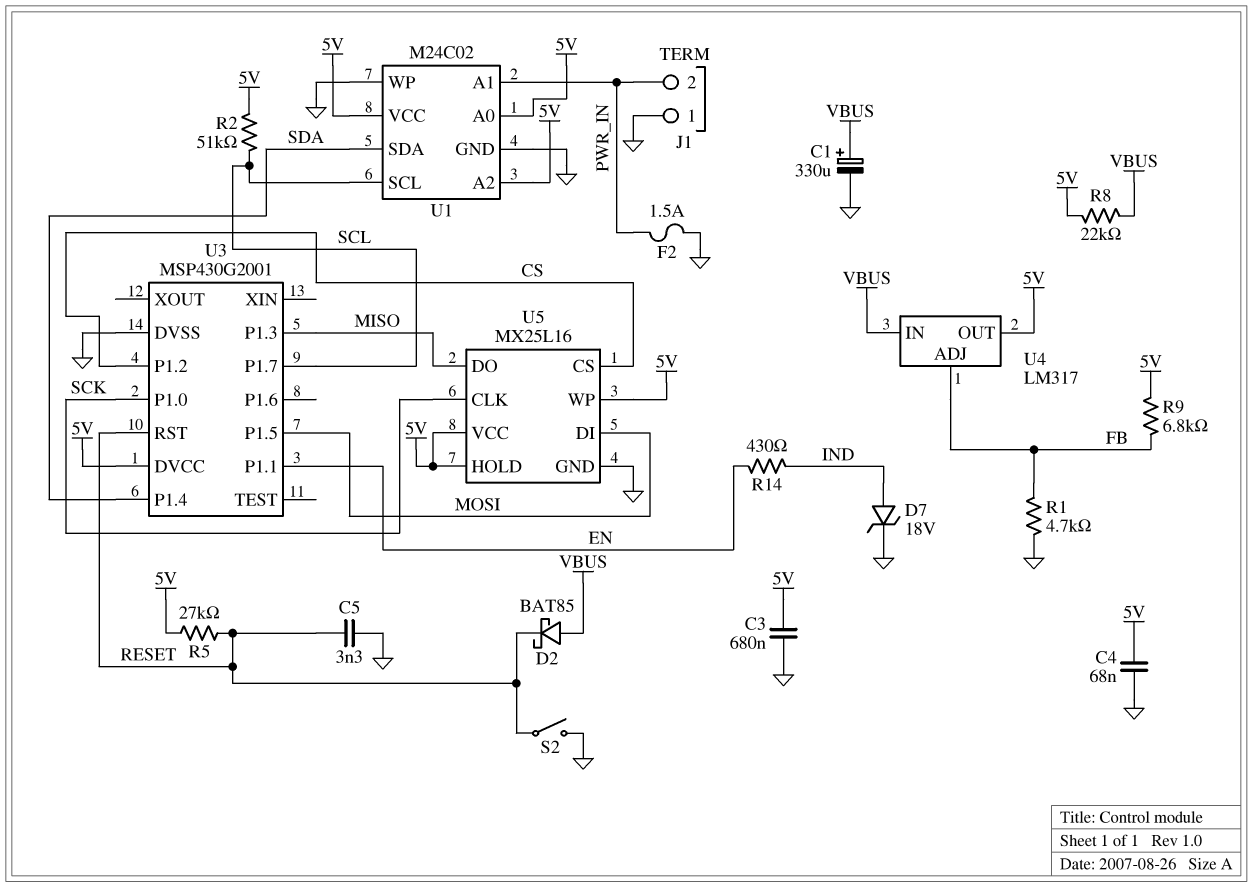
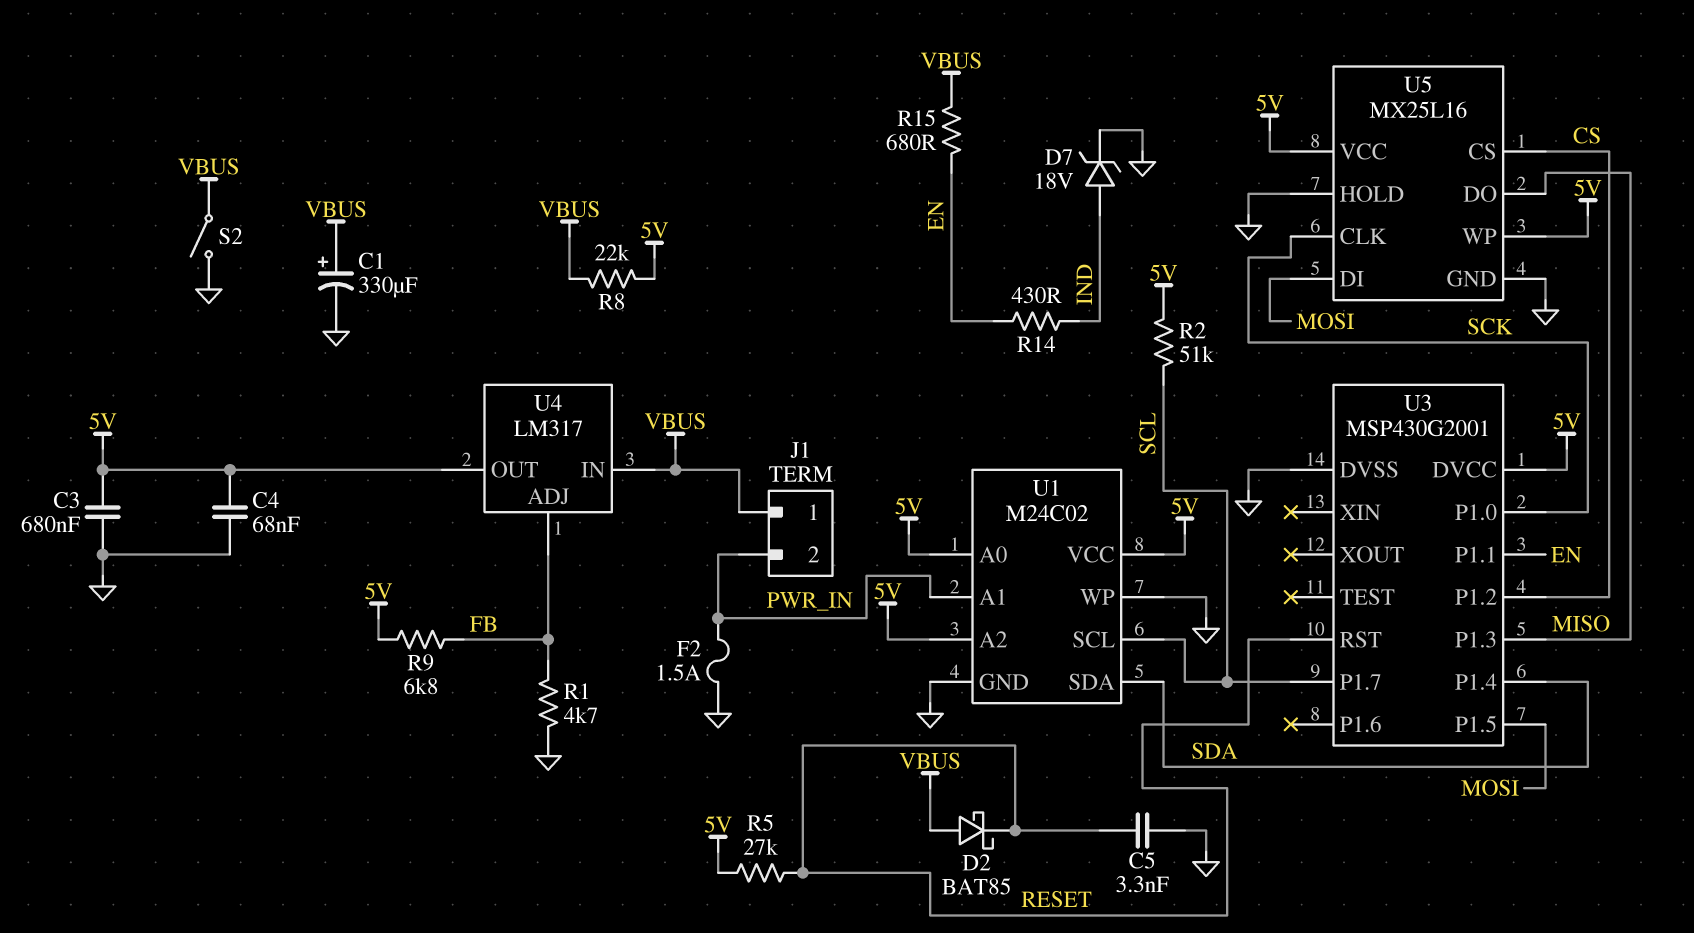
J1 pin 1: GND -> VBUS
R15: none -> 680 (EN, VBUS)
S2: switch (GND, RESET) -> switch (GND, VBUS)
U5 pin HOLD: 5V -> GND

